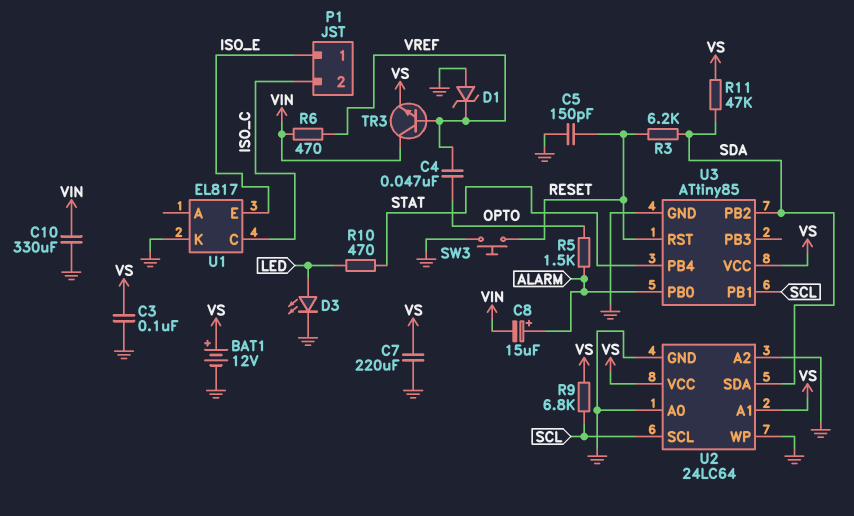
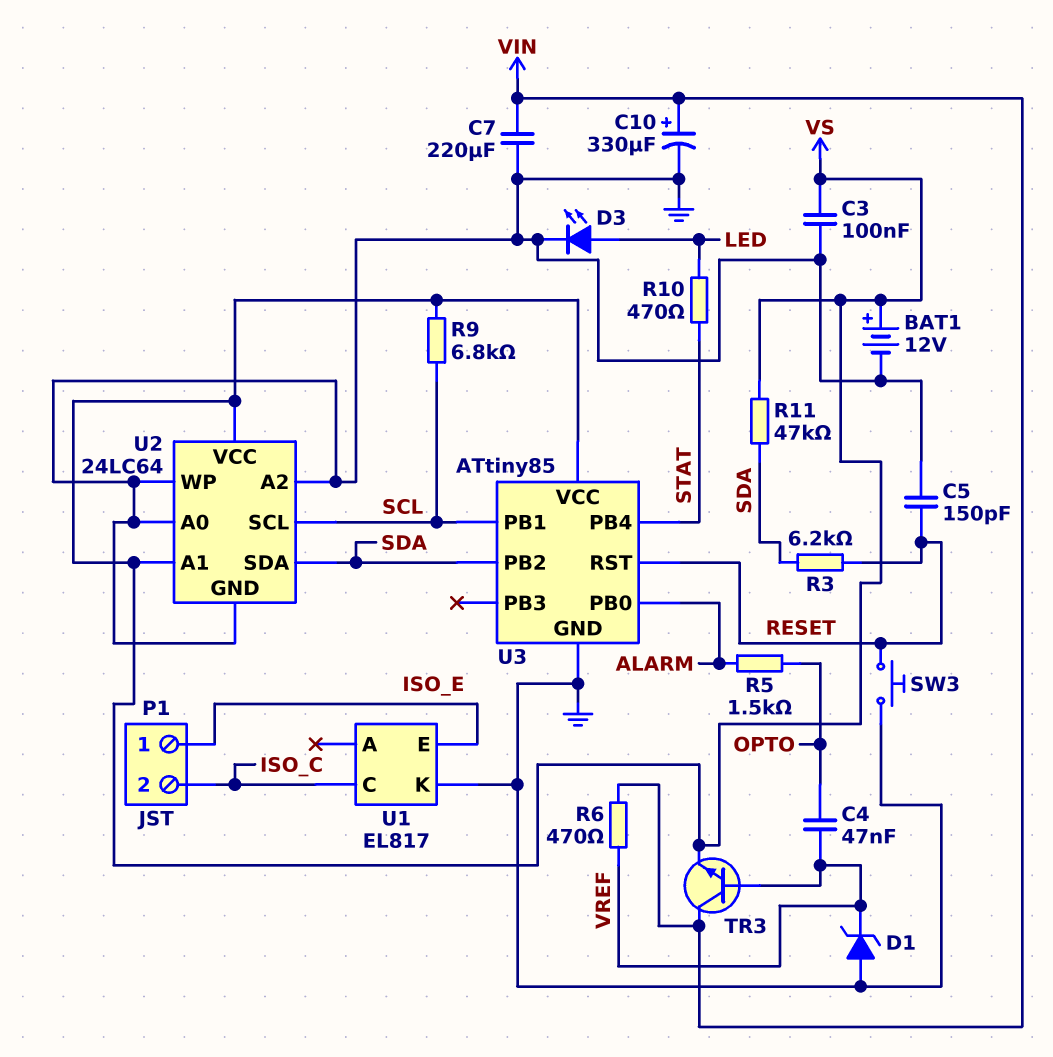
C7: 220uF (GND, VS) -> 220uF (GND, VIN)
C8: 15uF (plus ALARM, minus VIN) -> none
C10: 330uF (GND, VIN) -> 330uF (plus VIN, minus GND)

